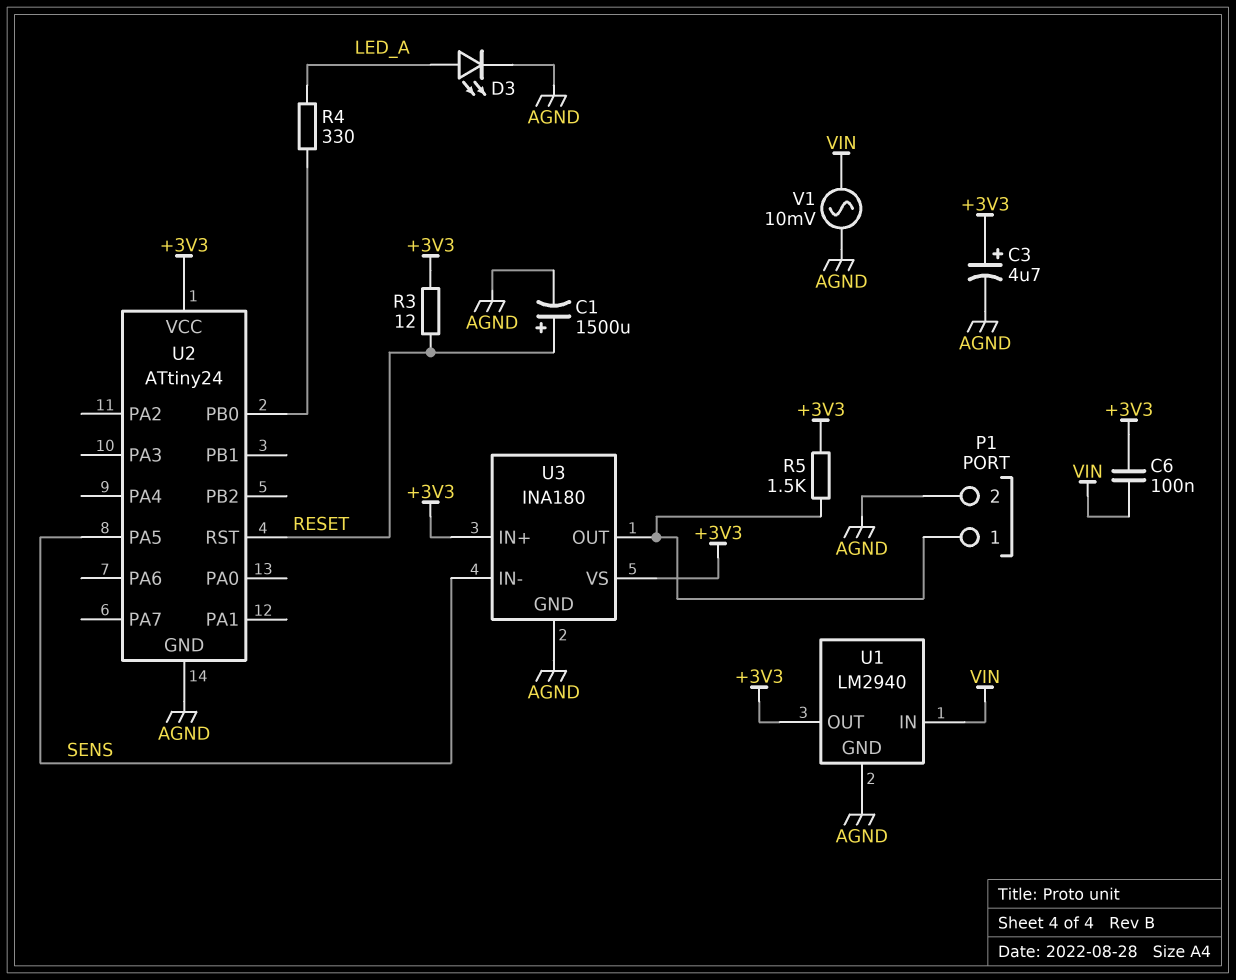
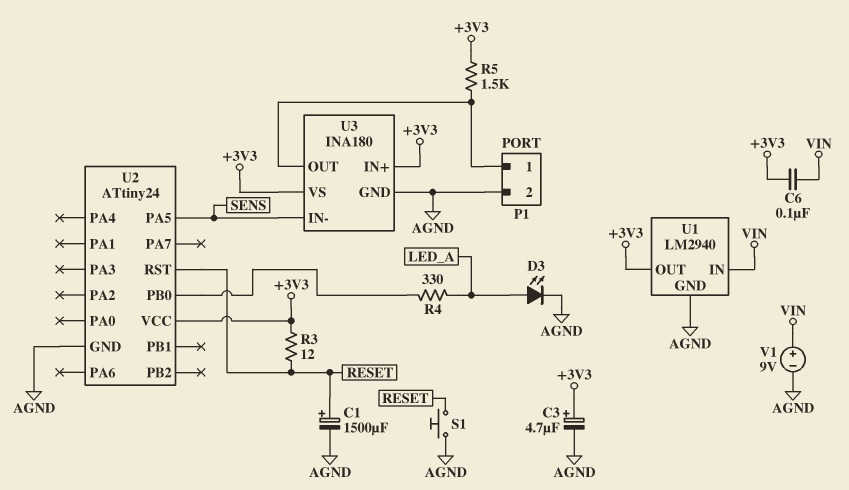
S1: none -> button (AGND, RESET)
V1: AC 10mV (AGND, VIN) -> 9V (plus VIN, minus AGND)

